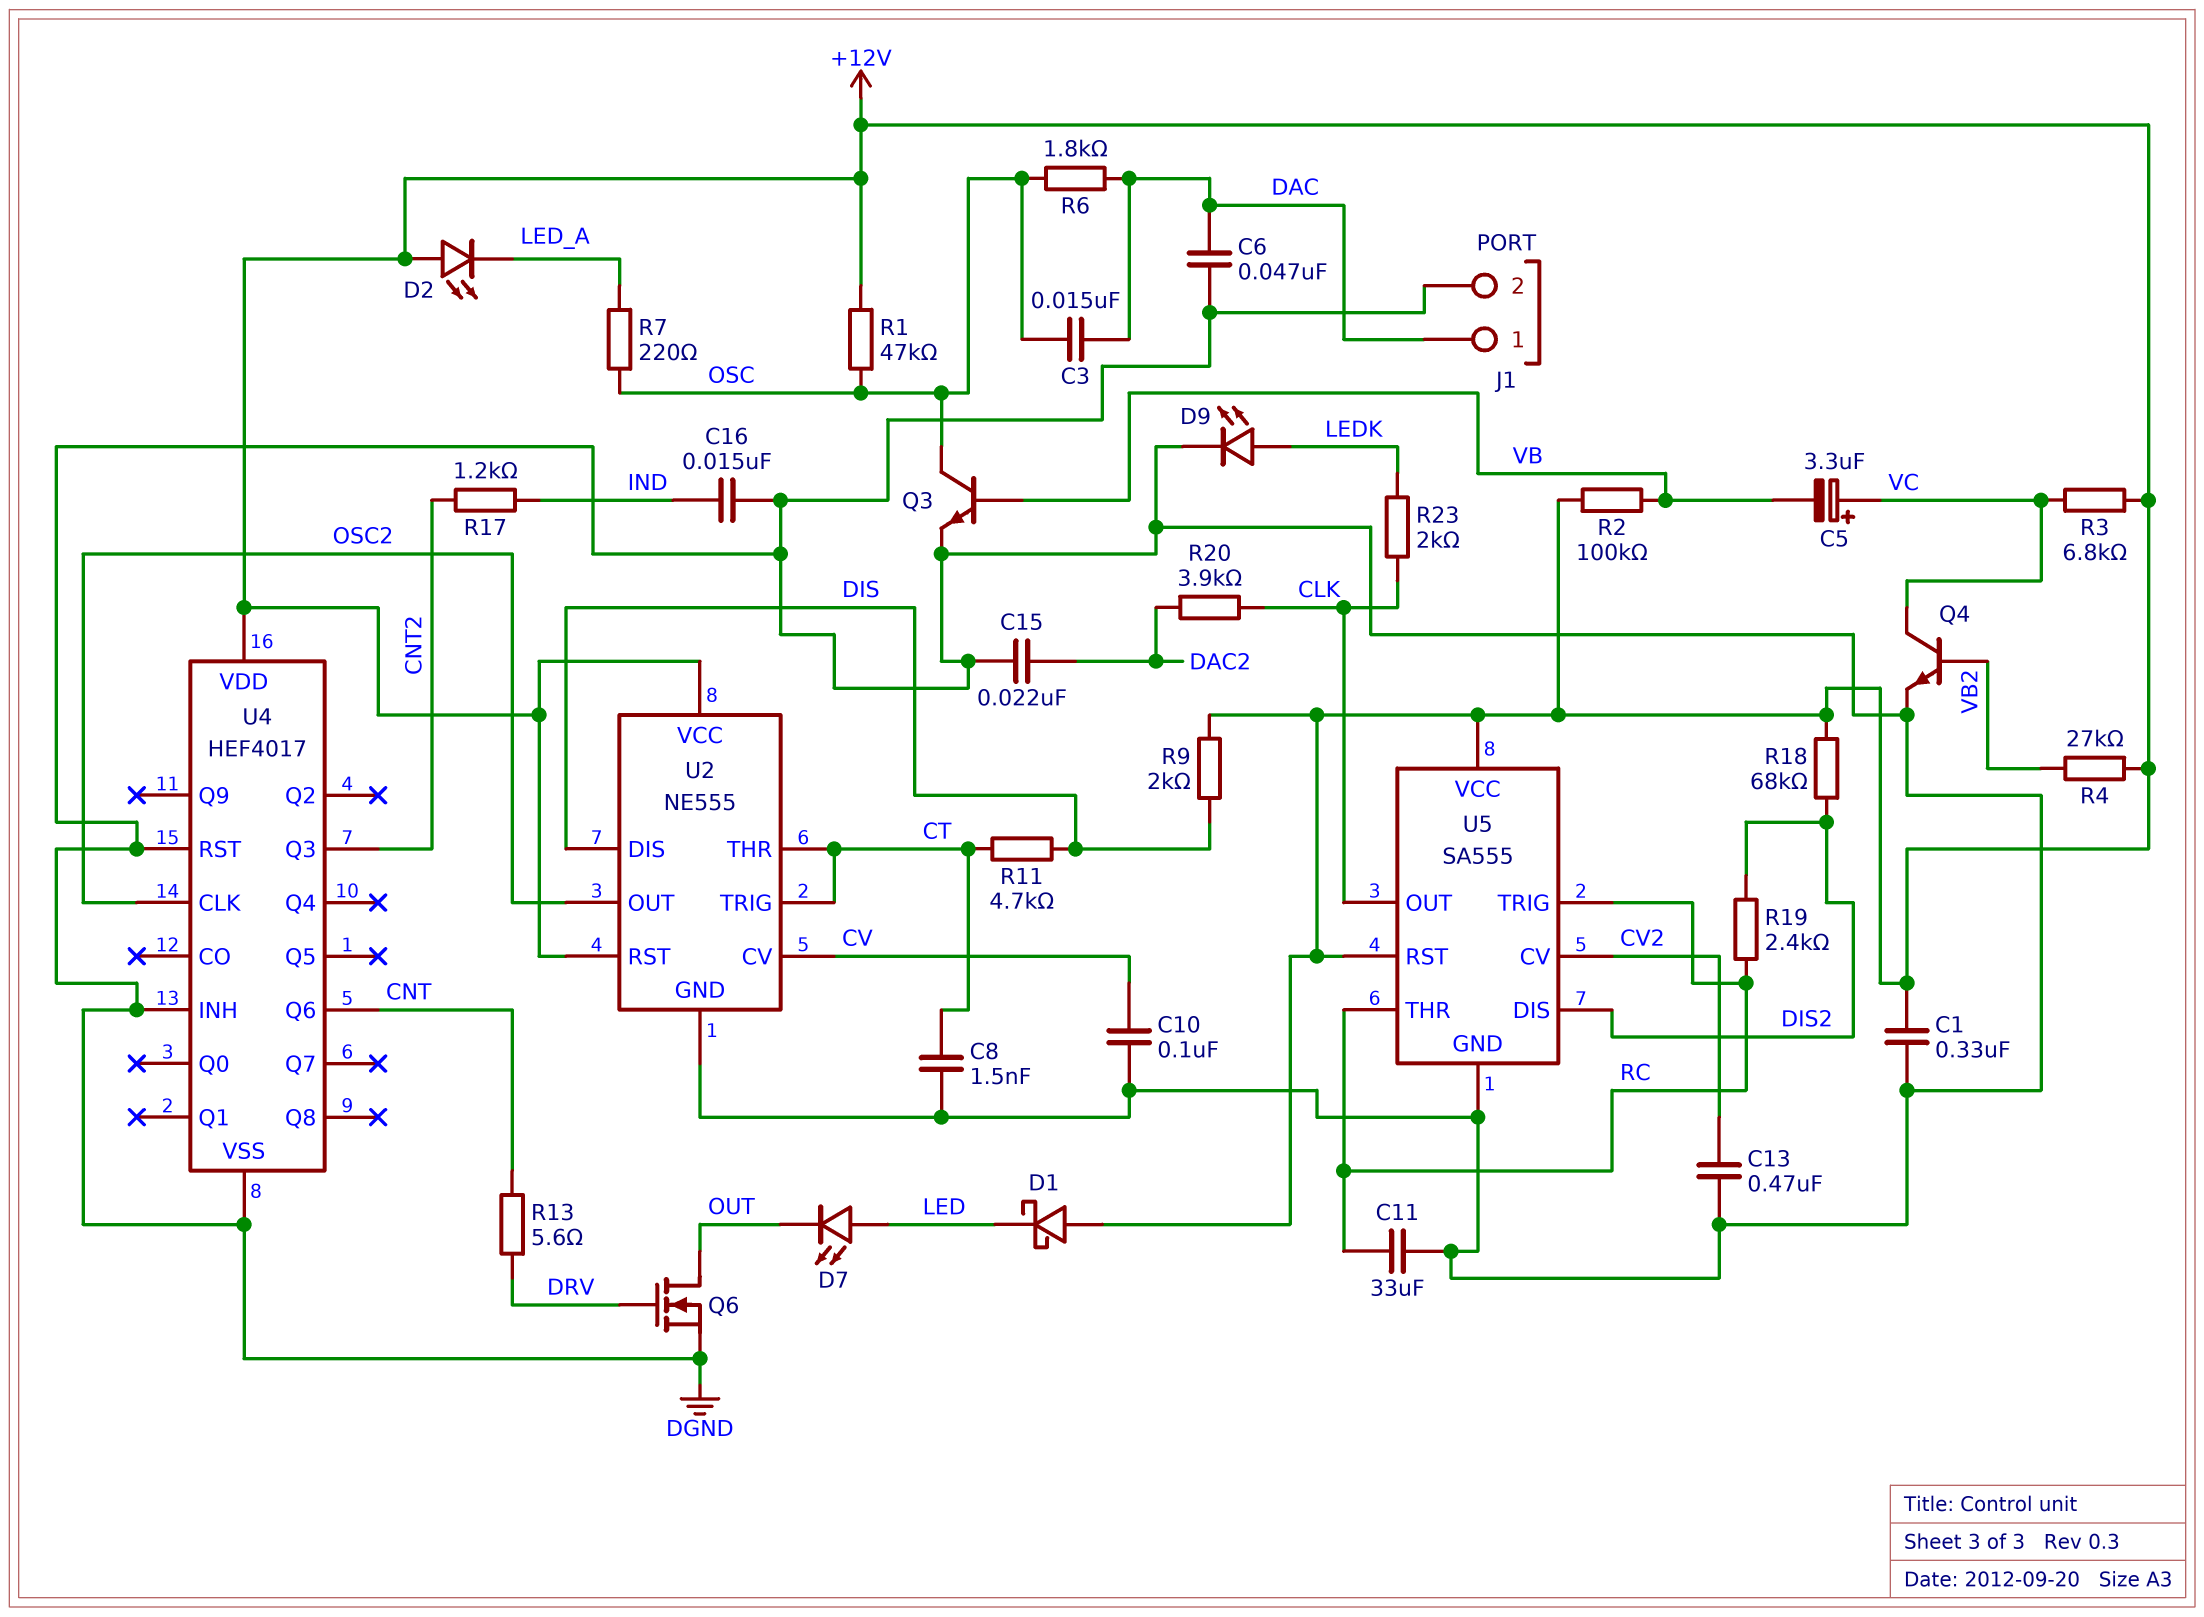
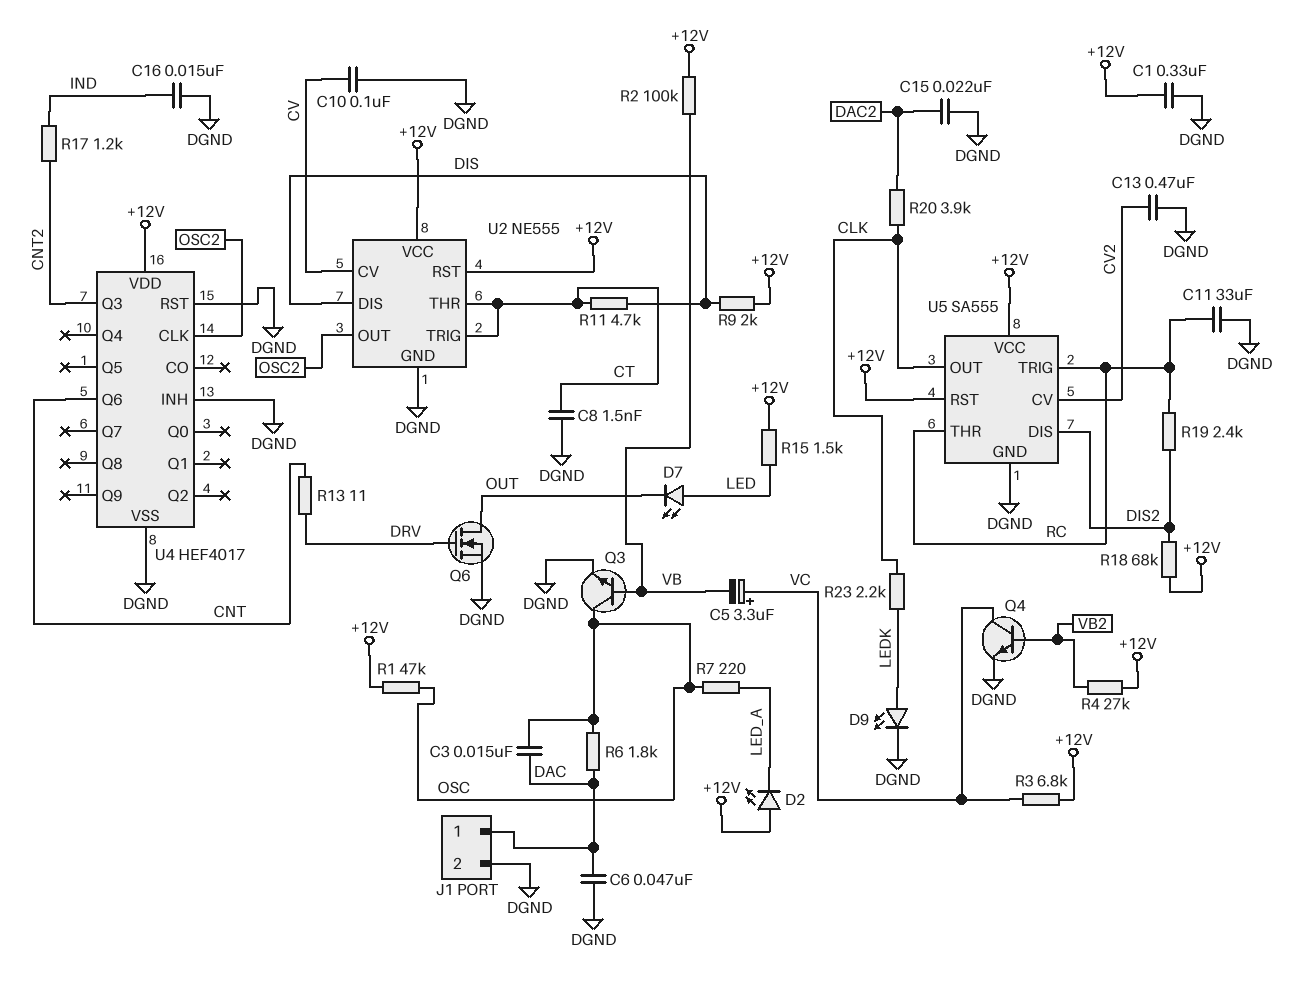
D1: schottky (A +12V, K LED) -> none
R13: 5.6 (CNT, DRV) -> 11 (CNT, DRV)
R15: none -> 1.5k (+12V, LED)
R23: 2k (CLK, LEDK) -> 2.2k (CLK, LEDK)

